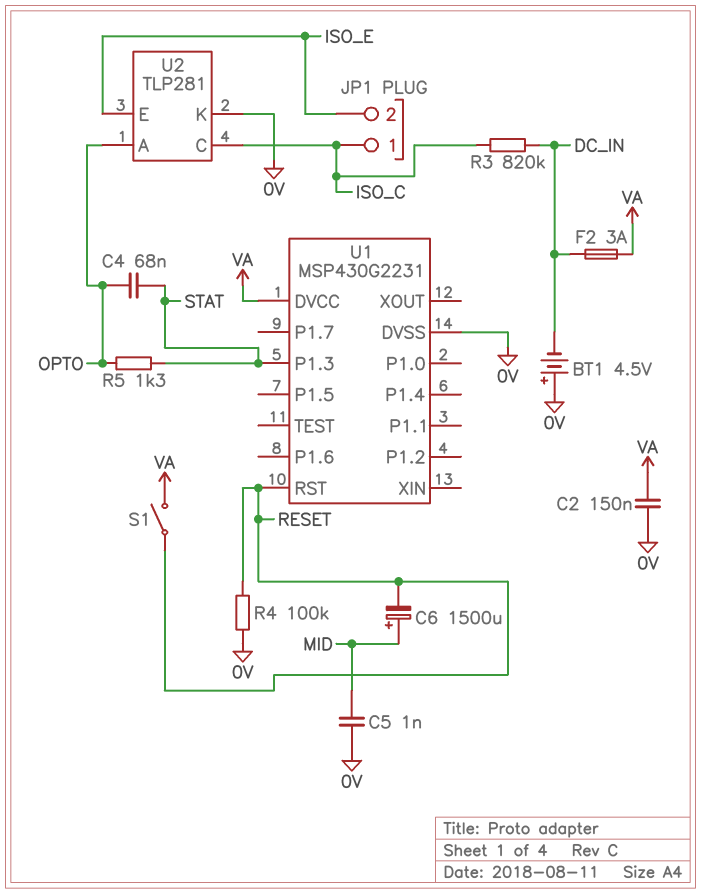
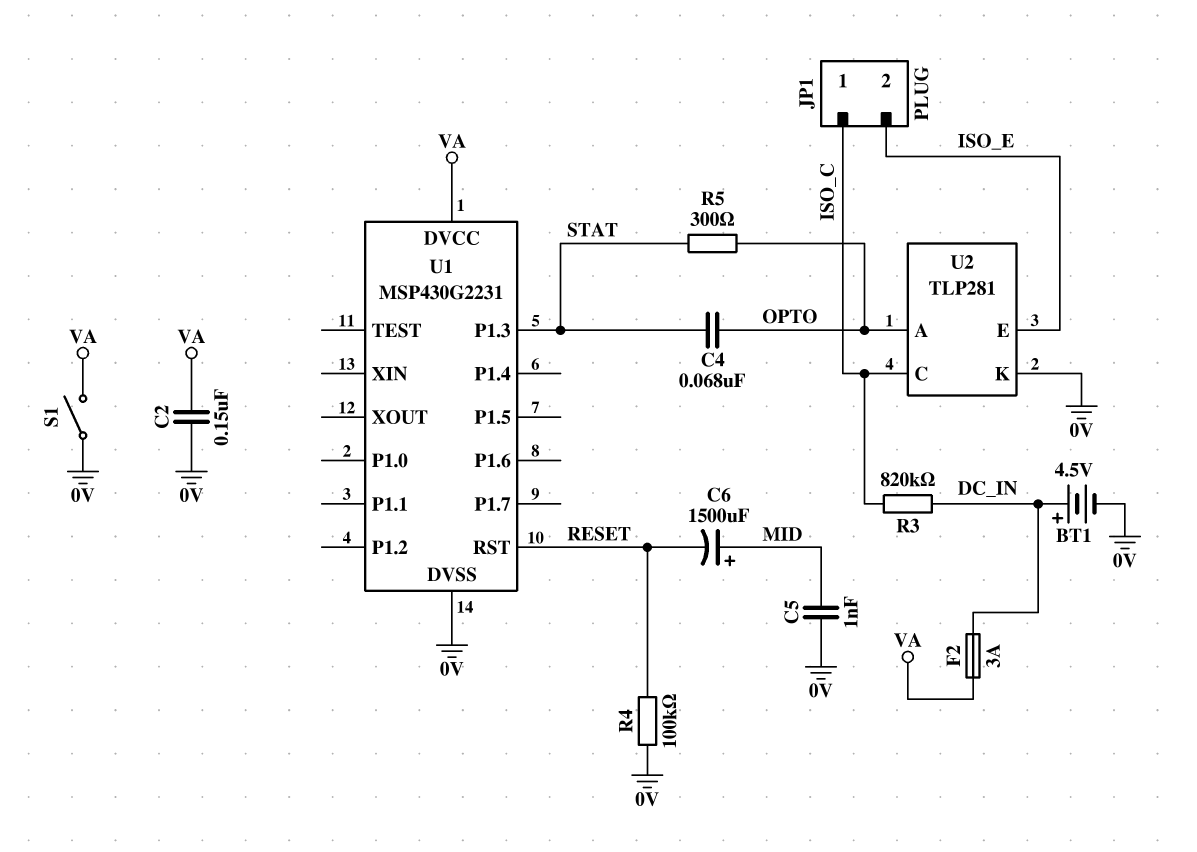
BT1: 4.5V (plus 0V, minus DC_IN) -> 4.5V (plus DC_IN, minus 0V)
R5: 1.3k (OPTO, STAT) -> 300 (OPTO, STAT)
S1: switch (RESET, VA) -> switch (0V, VA)

